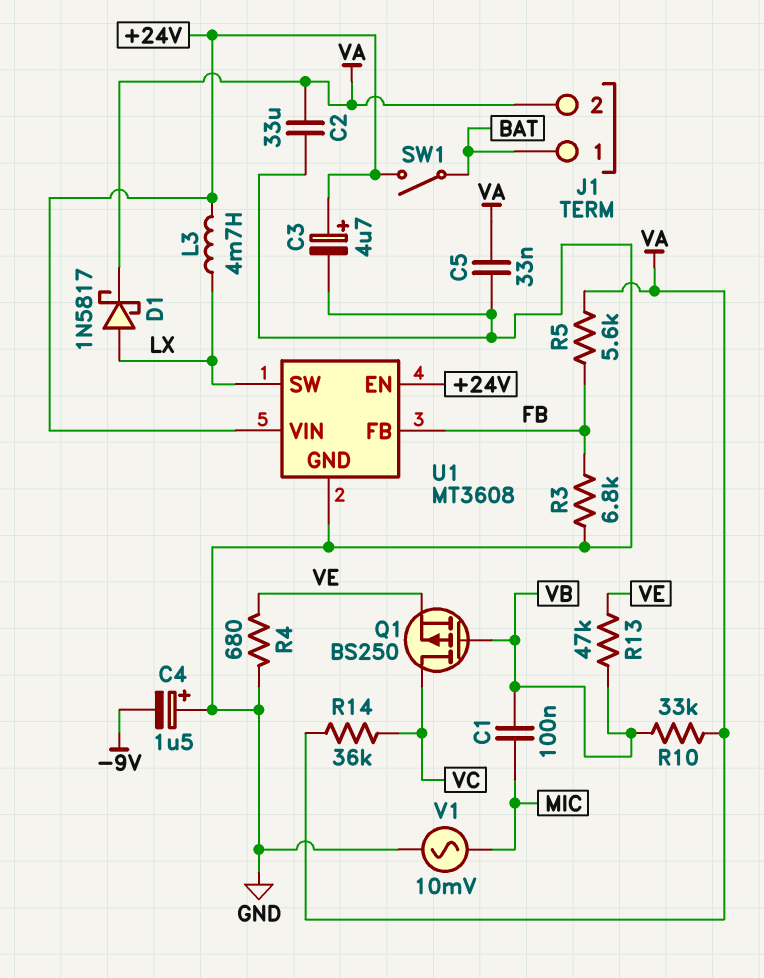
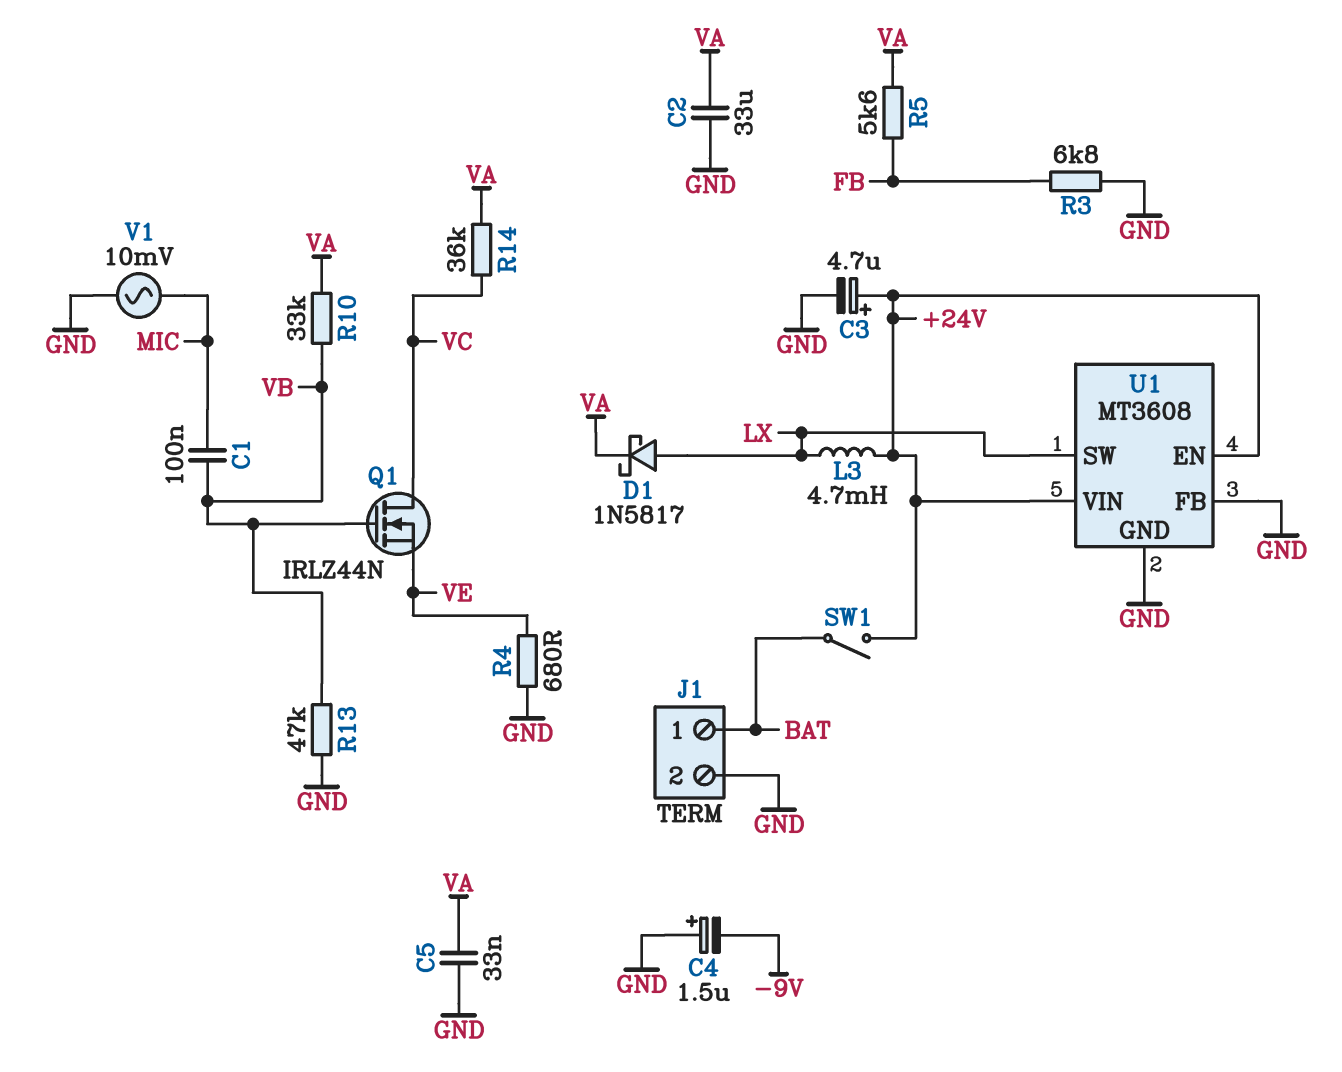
J1 pin 2: VA -> GND
Q1: PMOS BS250 (G VB, D VC, S VE) -> NMOS IRLZ44N (G VB, D VC, S VE)
R13: 47k (VB, VE) -> 47k (GND, VB)
U1 pin FB: FB -> GND

